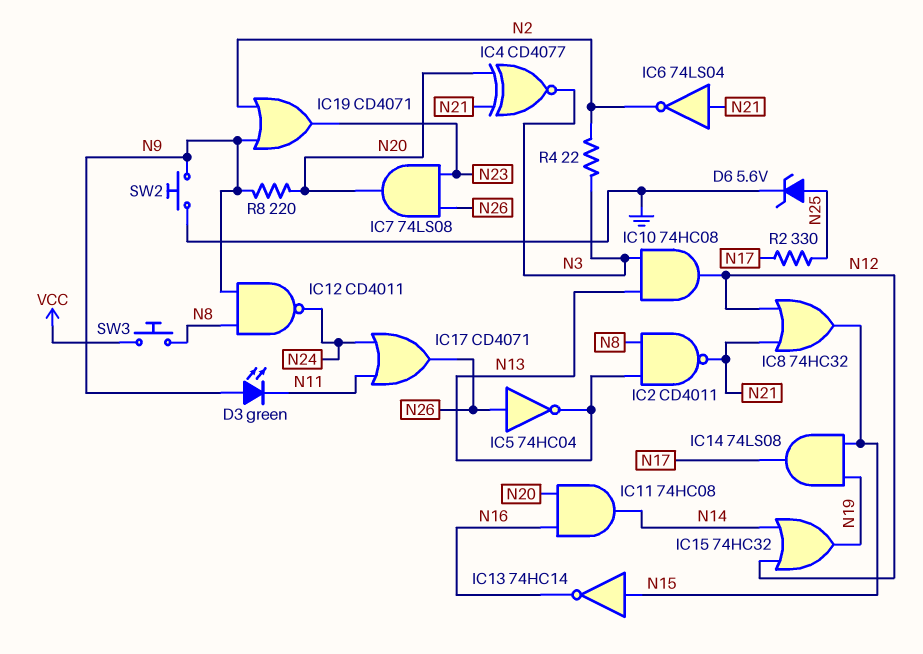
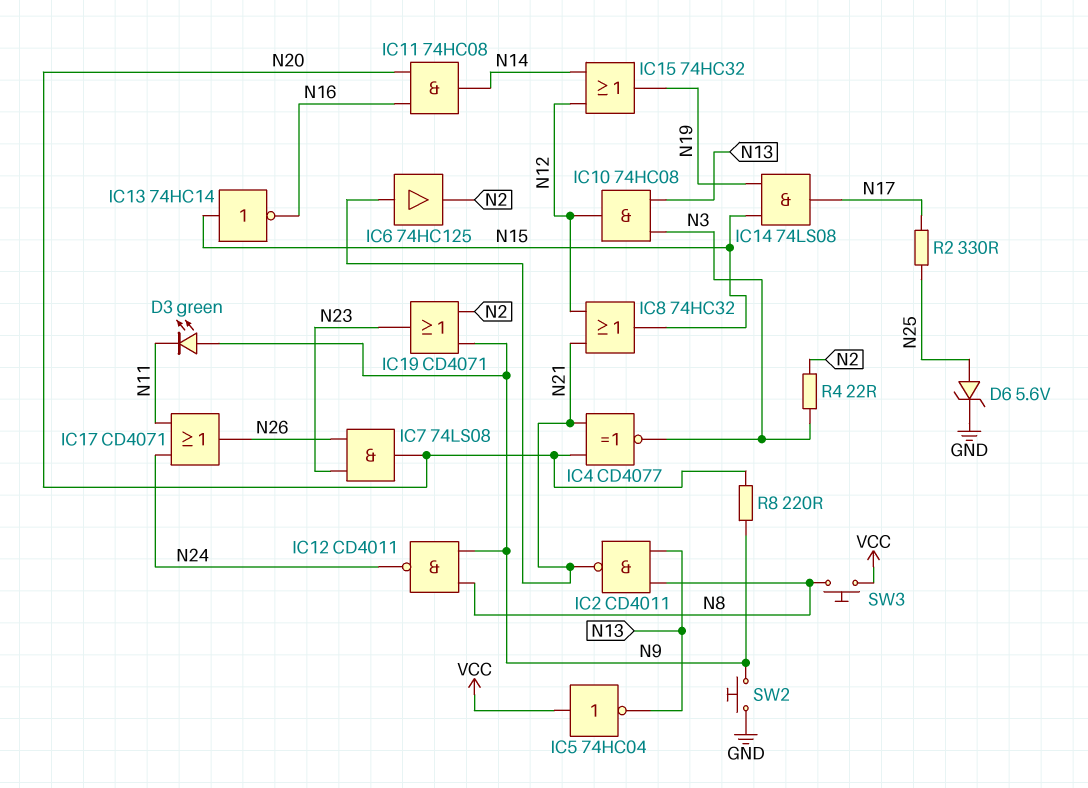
IC5: NOT 74HC04 (in N26, out N13) -> NOT 74HC04 (in VCC, out N13)
IC6: NOT 74LS04 (in N21, out N2) -> buffer 74HC125 (in N21, out N2)

